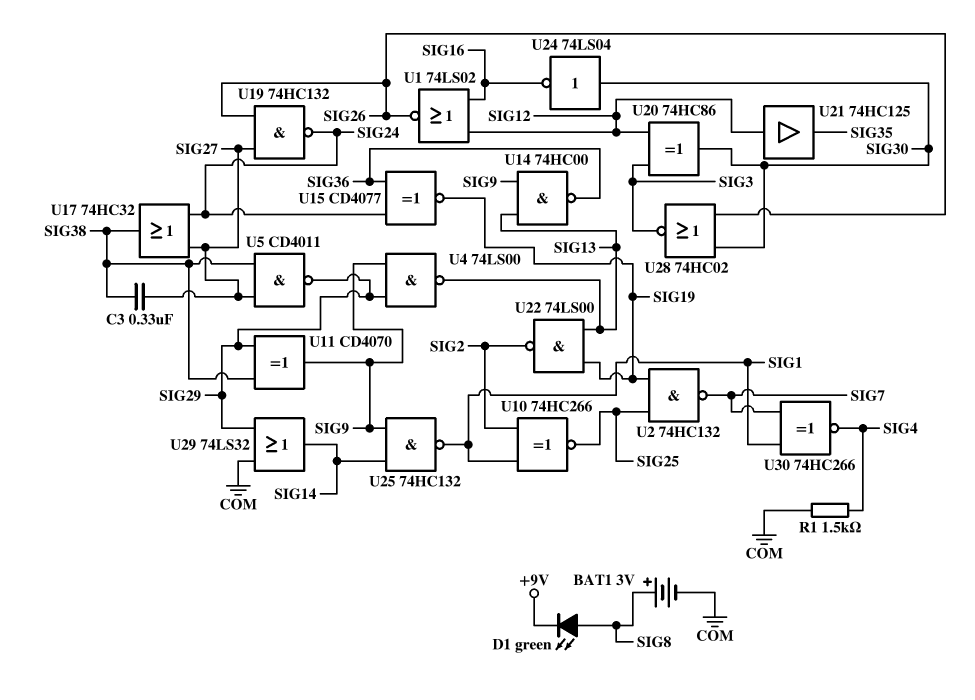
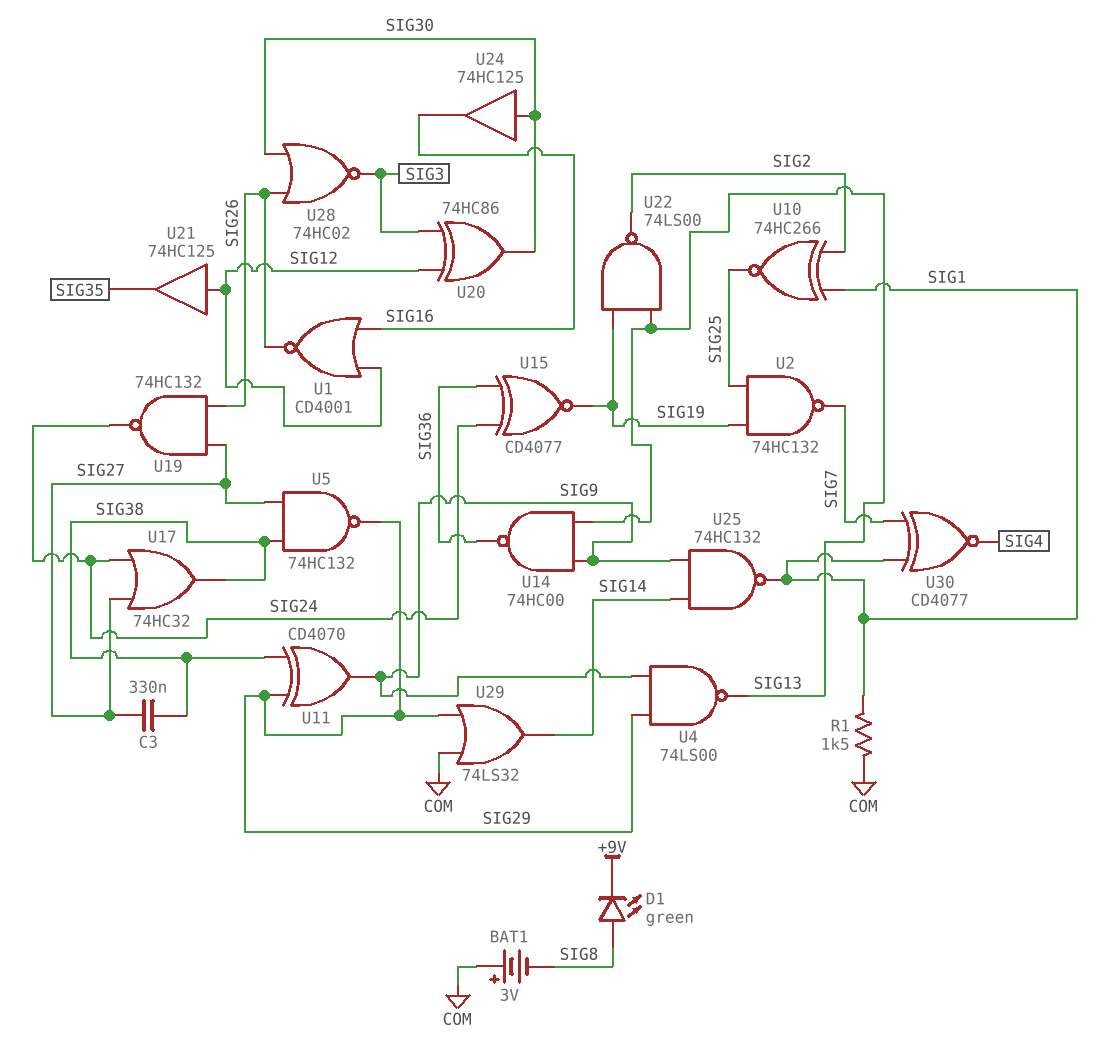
BAT1: 3V (plus SIG8, minus COM) -> 3V (plus COM, minus SIG8)
R1: 1.5k (COM, SIG4) -> 1.5k (COM, SIG1)
U1: NOR 74LS02 (in SIG12, in SIG16, out SIG26) -> NOR CD4001 (in SIG12, in SIG16, out SIG26)
U5: NAND CD4011 (in SIG27, in SIG38, out SIG29) -> NAND 74HC132 (in SIG27, in SIG38, out SIG29)
U24: NOT 74LS04 (in SIG30, out SIG16) -> buffer 74HC125 (in SIG30, out SIG16)
U30: XNOR 74HC266 (in SIG1, in SIG7, out SIG4) -> XNOR CD4077 (in SIG1, in SIG7, out SIG4)

